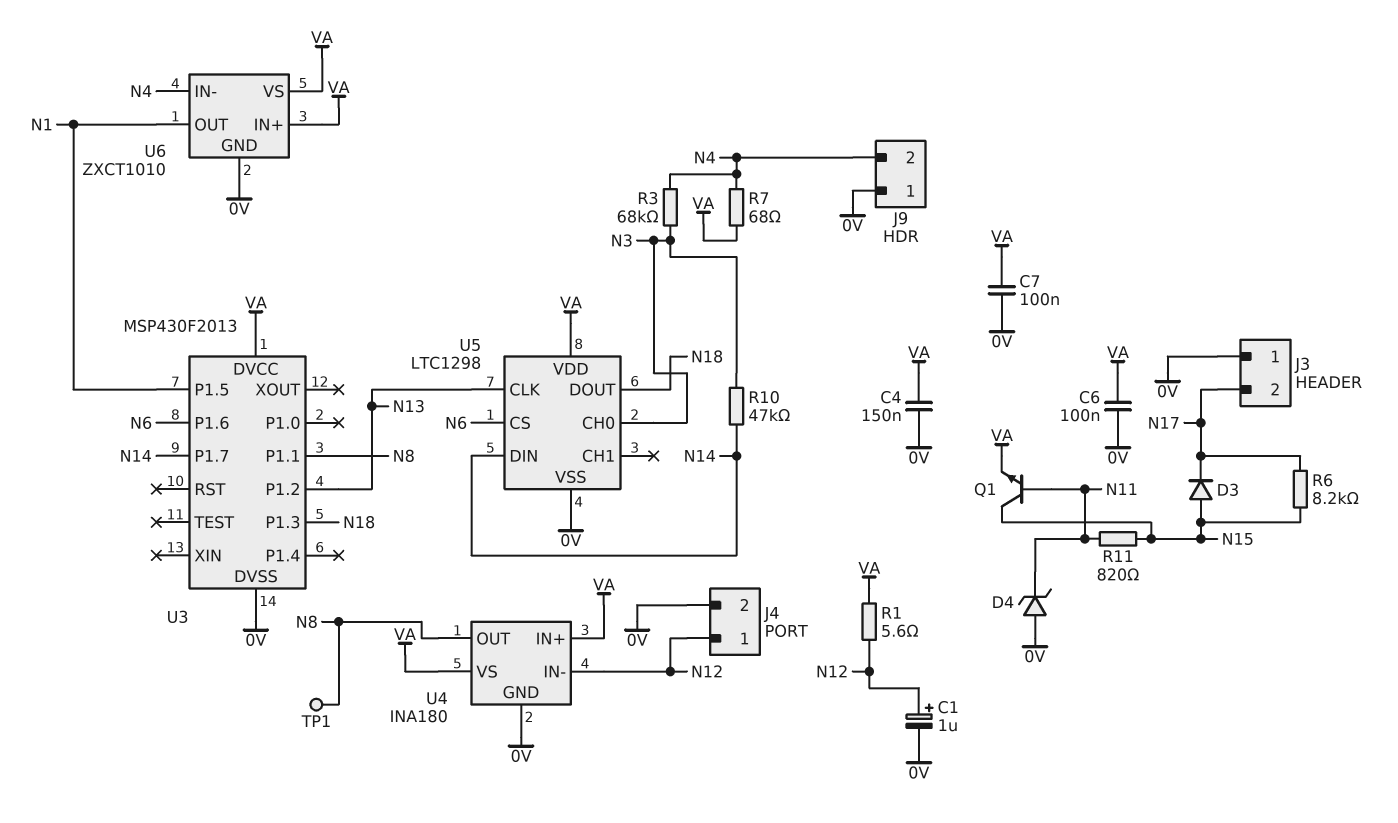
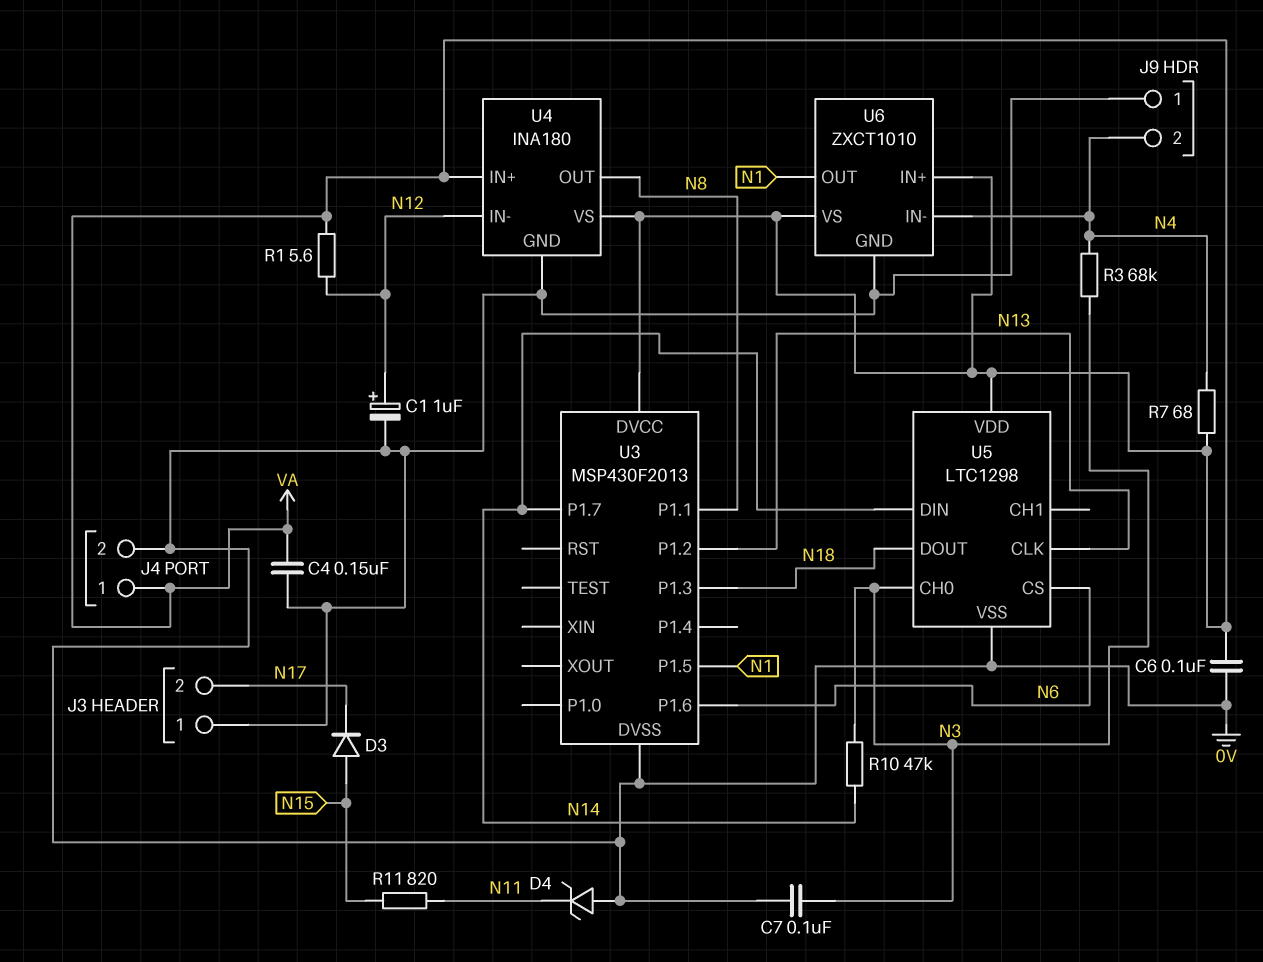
C7: 100nF (0V, VA) -> 100nF (0V, N3)
J4 pin 1: N12 -> VA
Q1: NPN (B N11, C N15, E VA) -> none
R6: 8.2k (N15, N17) -> none
TP1: test point (N8) -> none

